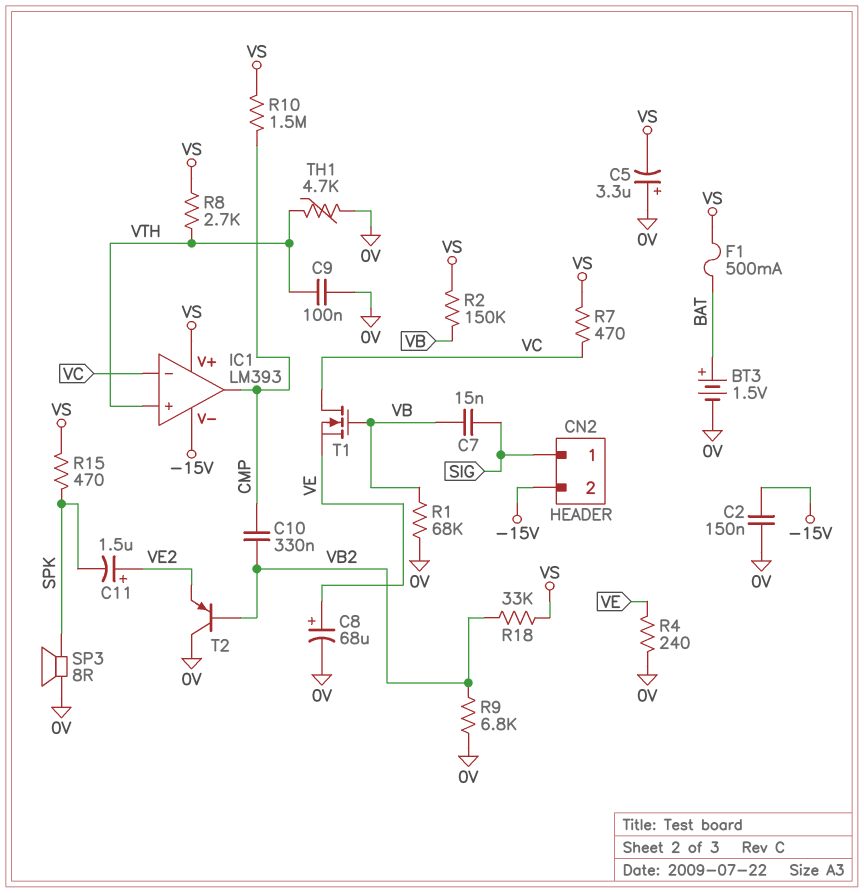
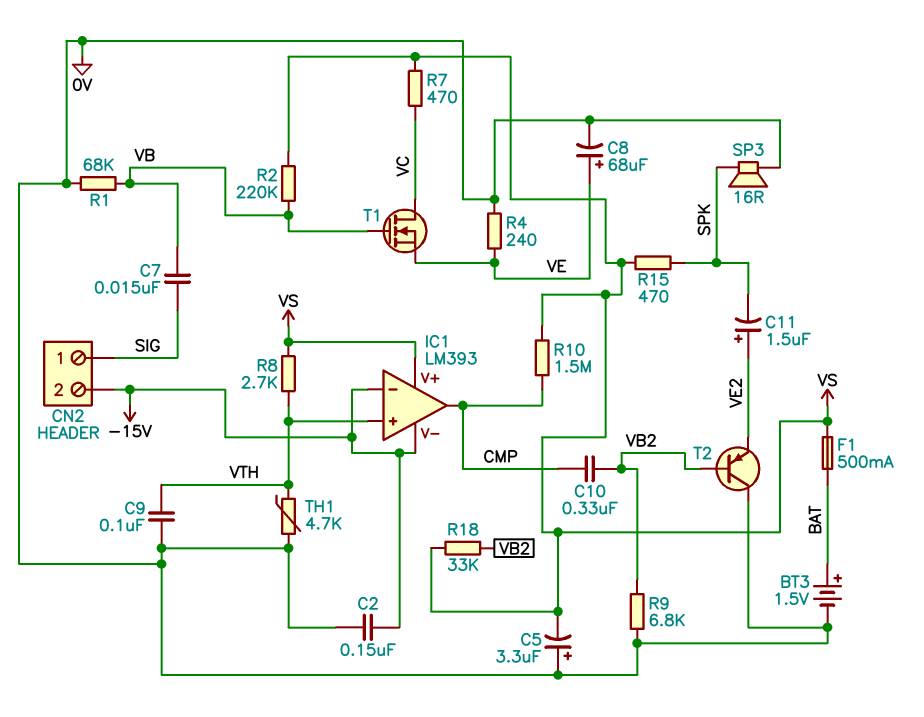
IC1 pin in-: VC -> -15V
R2: 150k (VB, VS) -> 220k (VB, VS)
SP3: speaker 8R (0V, SPK) -> speaker 16R (0V, SPK)

